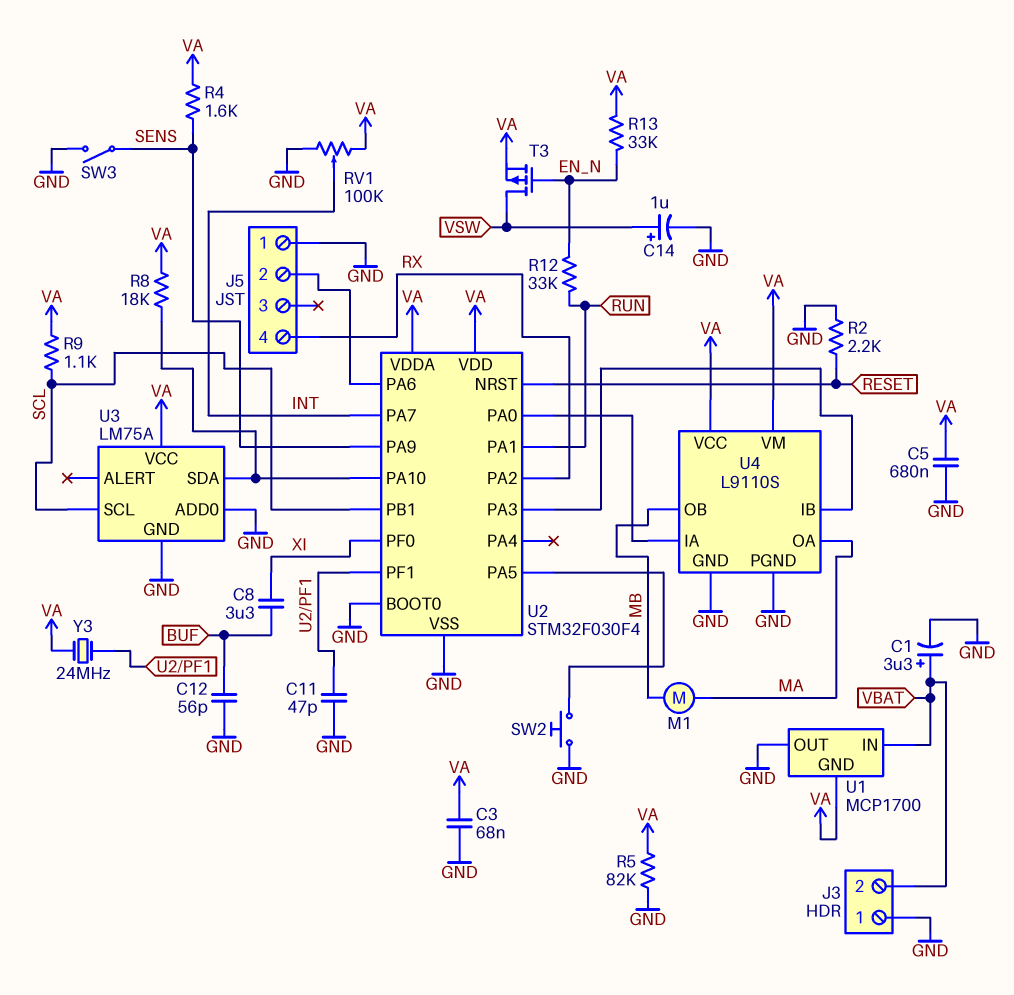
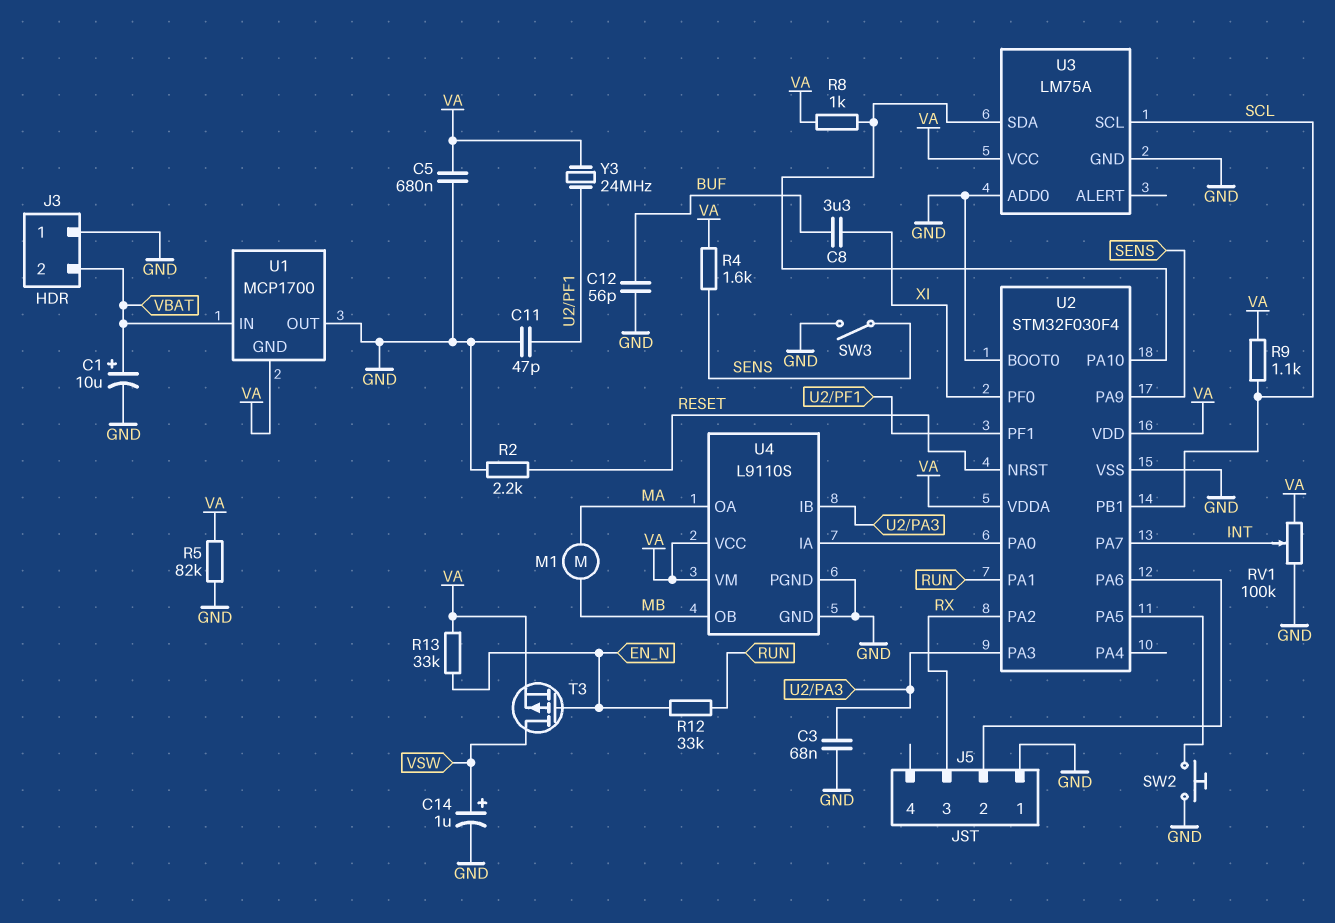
C1: 3.3uF (plus VBAT, minus GND) -> 10uF (plus VBAT, minus GND)
C3: 68nF (GND, VA) -> 68nF (GND, U2/PA3)
J5 pin 3: none -> RX
J5 pin 4: RX -> none
R8: 18k (U2/PA10, VA) -> 1k (U2/PA10, VA)

